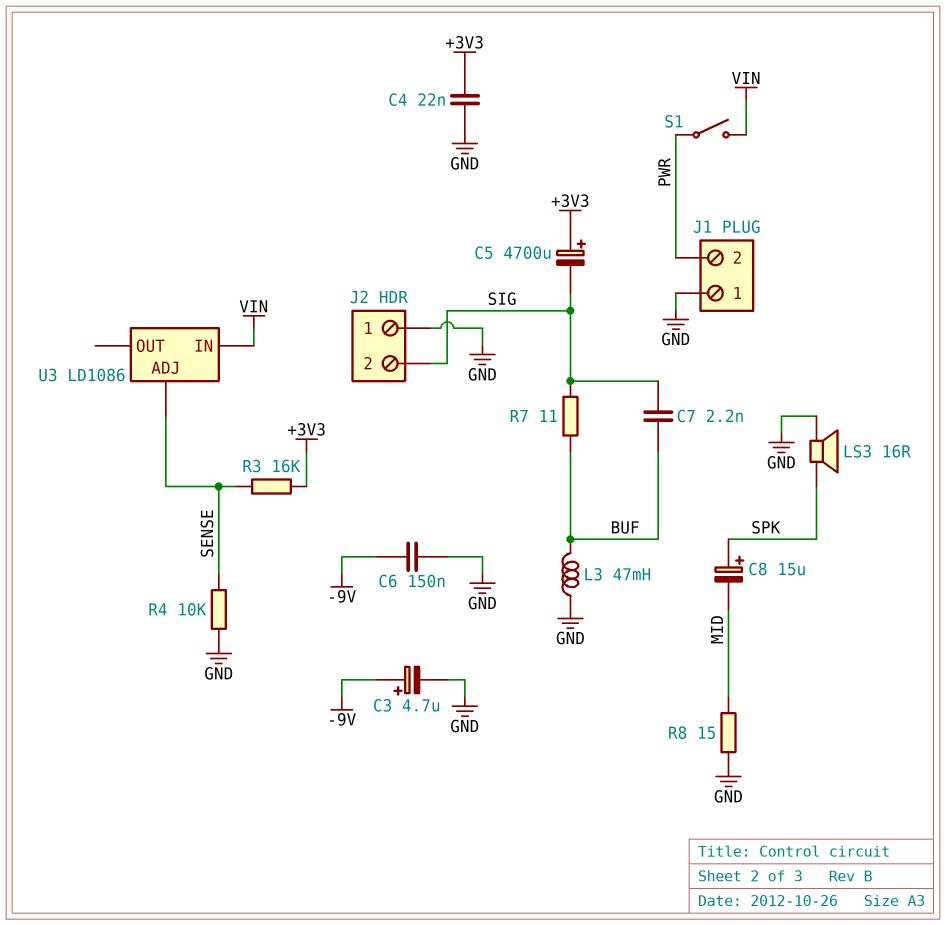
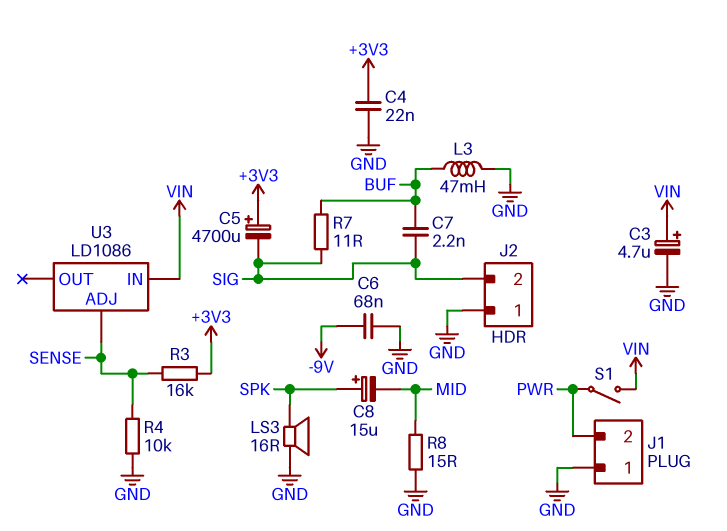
C3: 4.7uF (plus -9V, minus GND) -> 4.7uF (plus VIN, minus GND)
C6: 150nF (-9V, GND) -> 68nF (-9V, GND)

